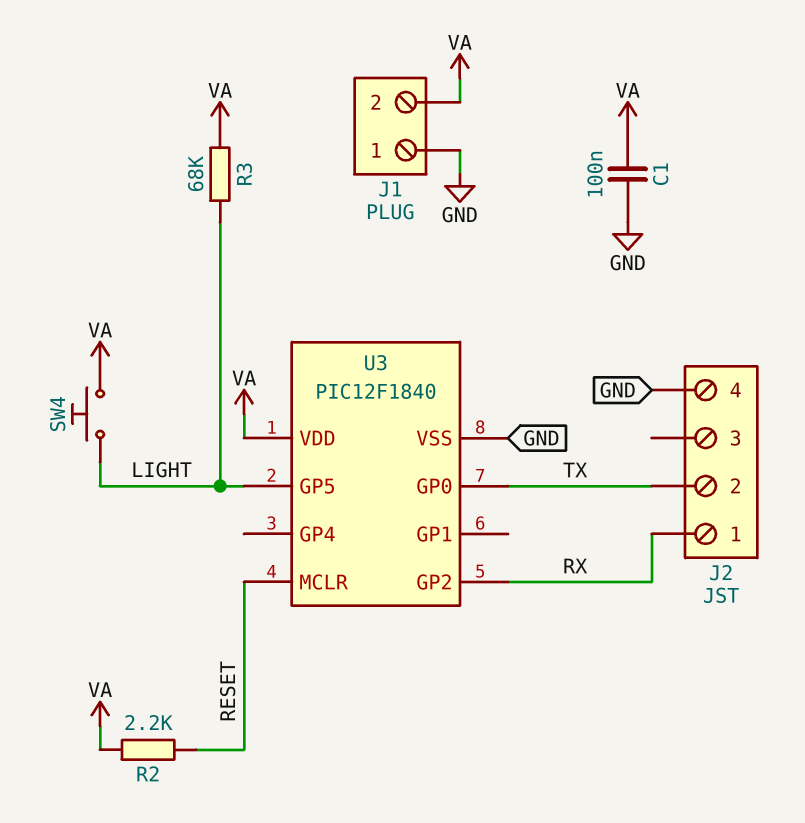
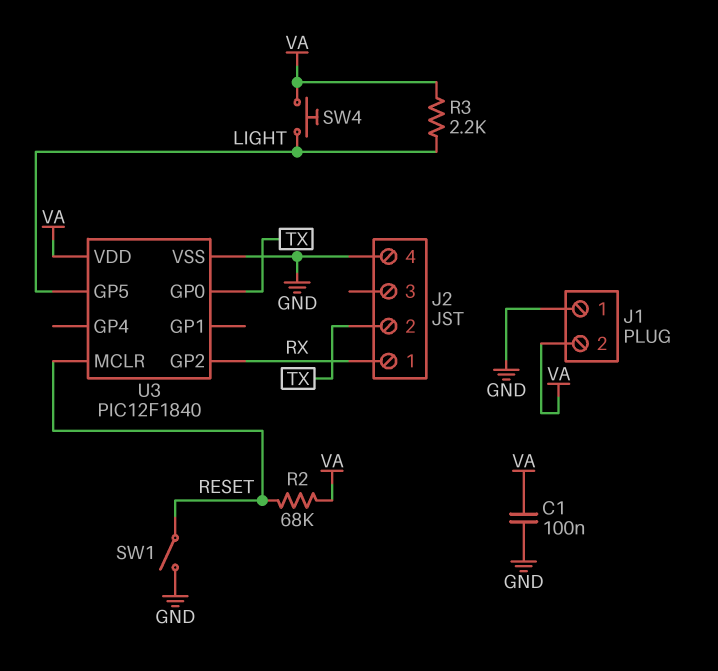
R2: 2.2k (RESET, VA) -> 68k (RESET, VA)
R3: 68k (LIGHT, VA) -> 2.2k (LIGHT, VA)
SW1: none -> switch (GND, RESET)

